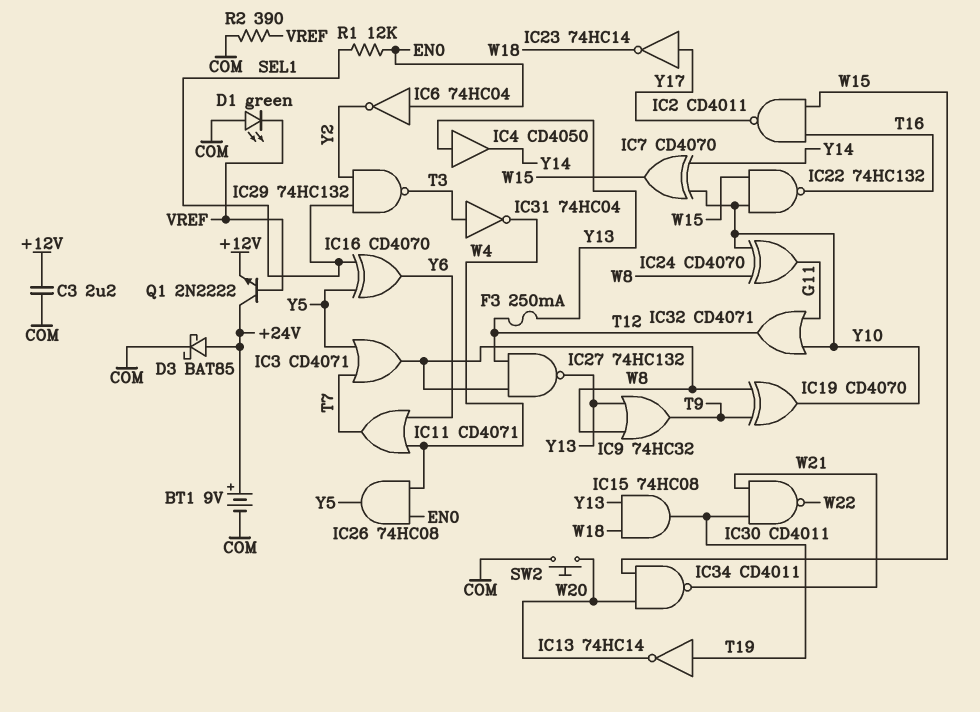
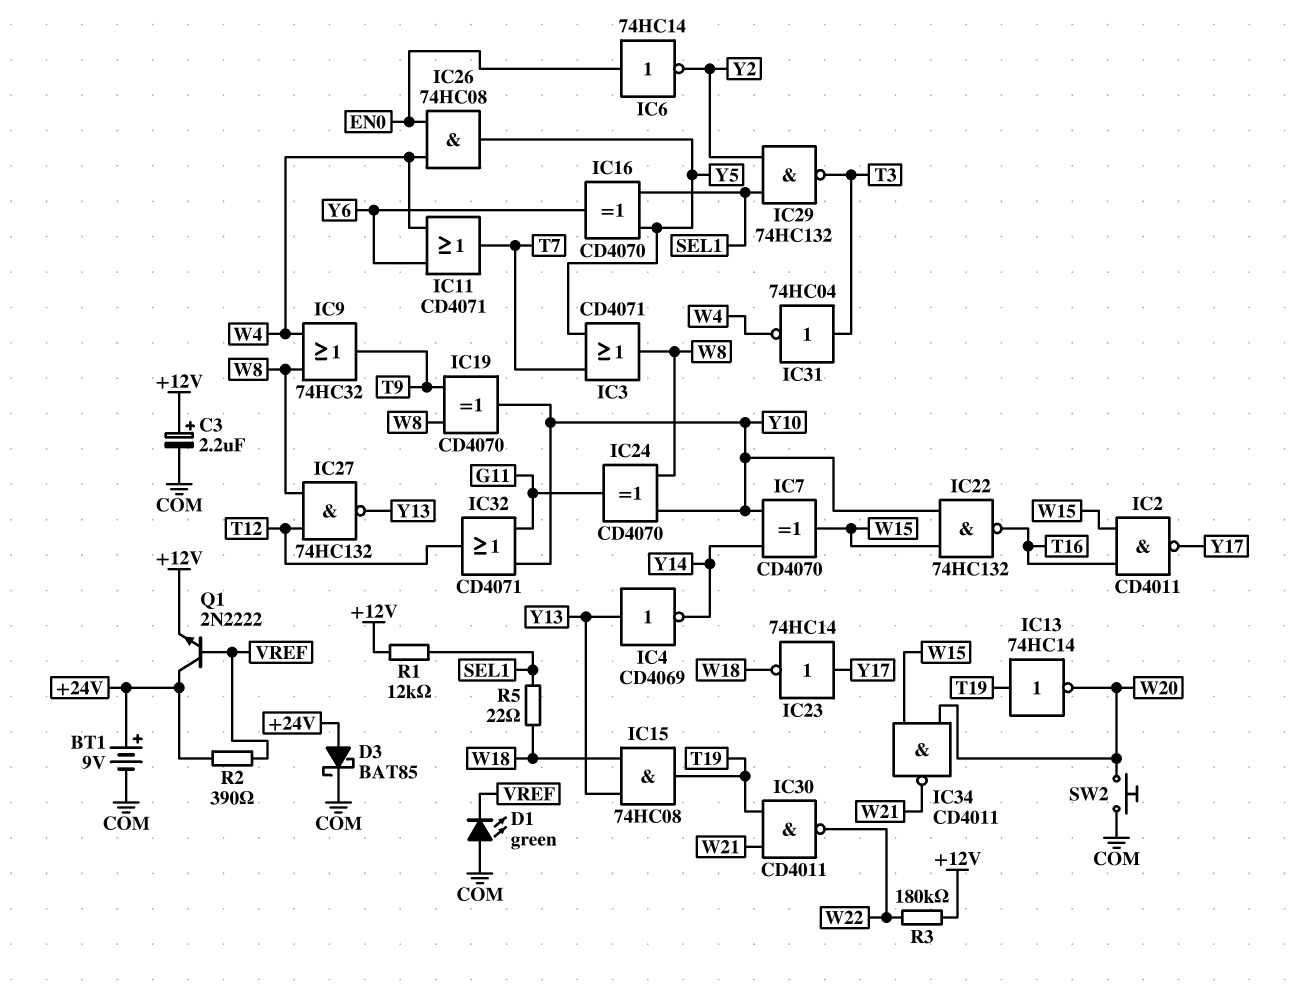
C3: 2.2uF (+12V, COM) -> 2.2uF (plus +12V, minus COM)
F3: 250mA (T12, Y13) -> none
IC4: buffer CD4050 (in Y13, out Y14) -> NOT CD4069 (in Y13, out Y14)
IC6: NOT 74HC04 (in EN0, out Y2) -> NOT 74HC14 (in EN0, out Y2)
IC9: OR 74HC32 (in W8, in Y13, out T9) -> OR 74HC32 (in W4, in W8, out T9)
R1: 12k (EN0, SEL1) -> 12k (+12V, SEL1)
R2: 390 (COM, VREF) -> 390 (+24V, VREF)
R3: none -> 180k (+12V, W22)
R5: none -> 22 (SEL1, W18)

